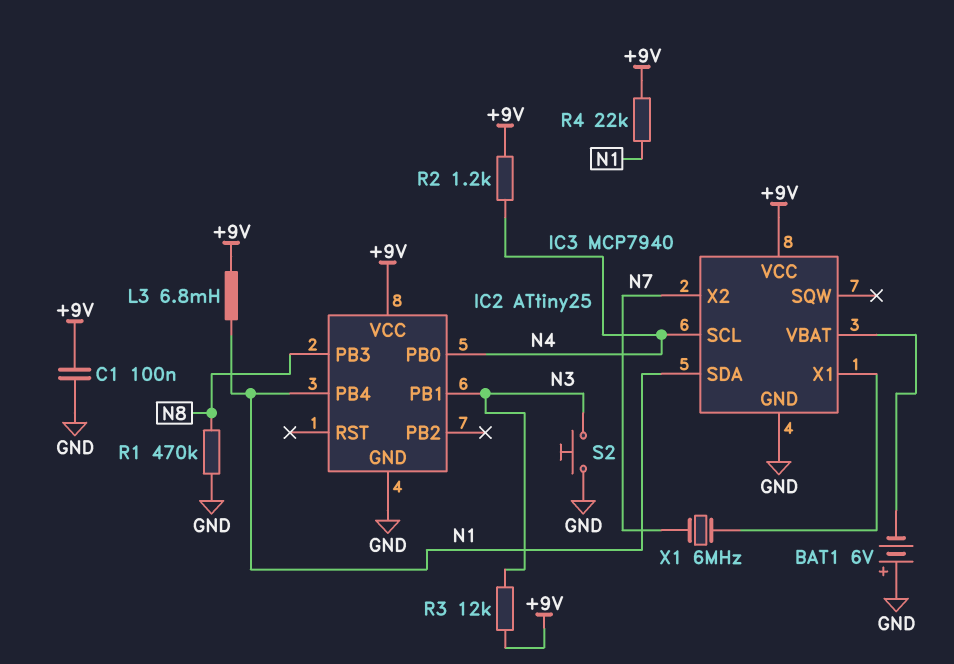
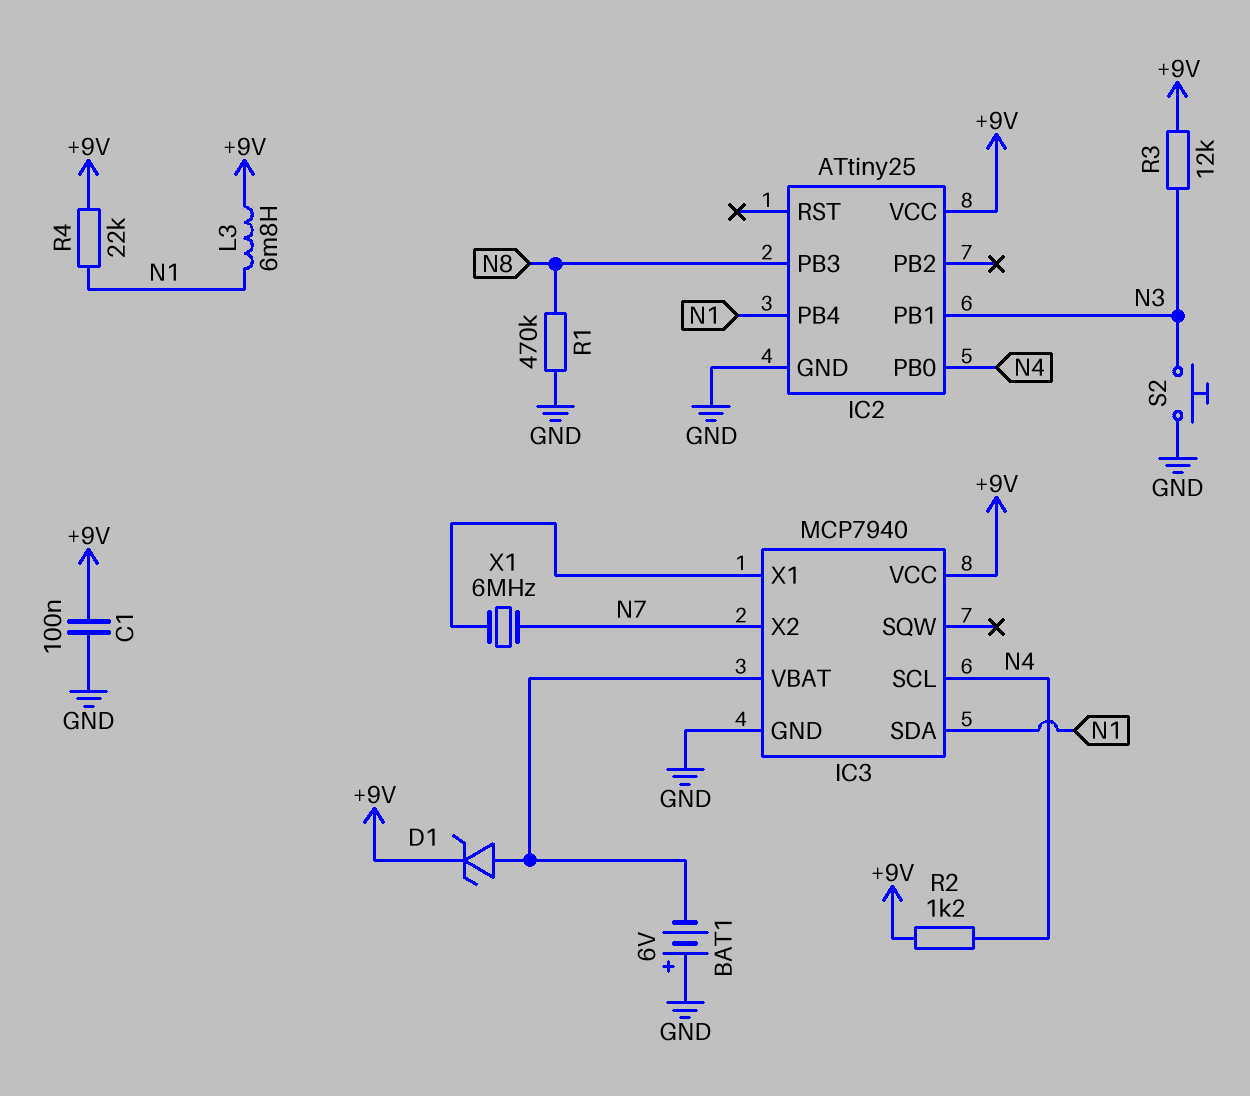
D1: none -> zener (A IC3/VBAT, K +9V)

